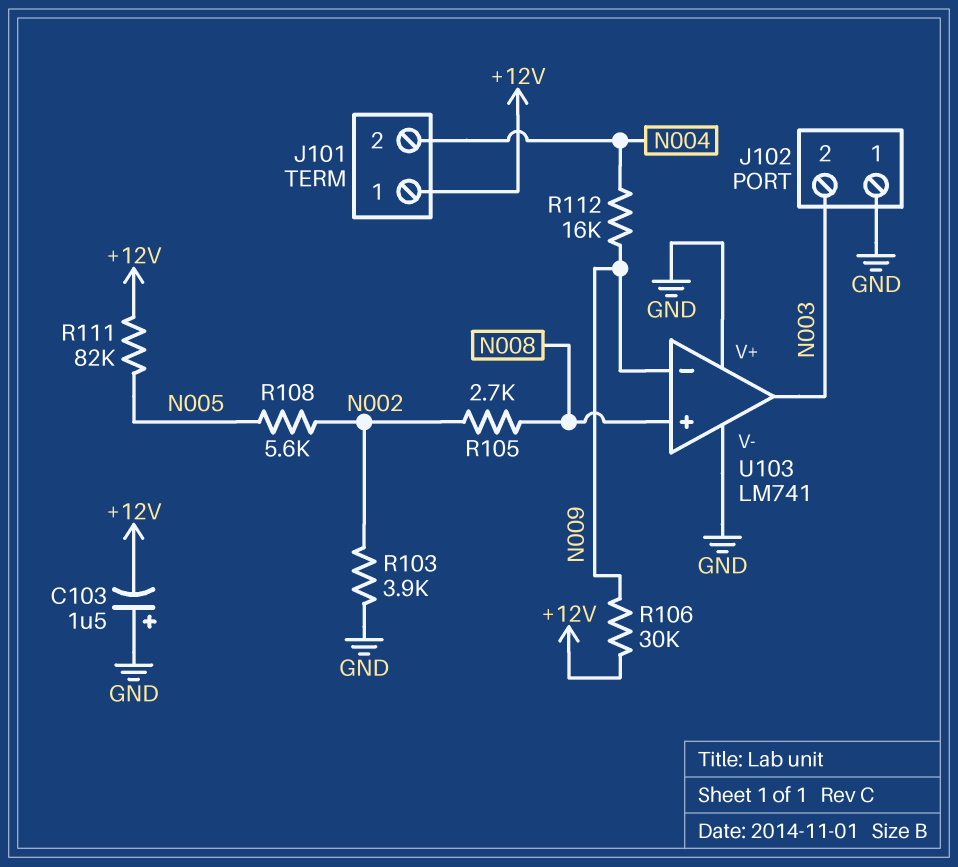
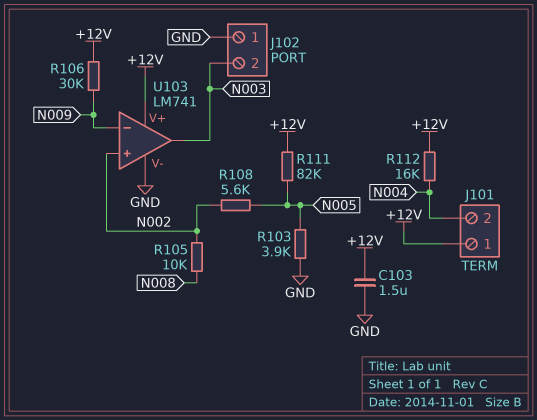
C103: 1.5uF (plus GND, minus +12V) -> 1.5uF (+12V, GND)
R103: 3.9k (GND, N002) -> 3.9k (GND, N005)
R105: 2.7k (N002, N008) -> 10k (N002, N008)
R112: 16k (N004, N009) -> 16k (+12V, N004)
U103 pin V+: GND -> +12V
U103 pin in+: N008 -> N002

